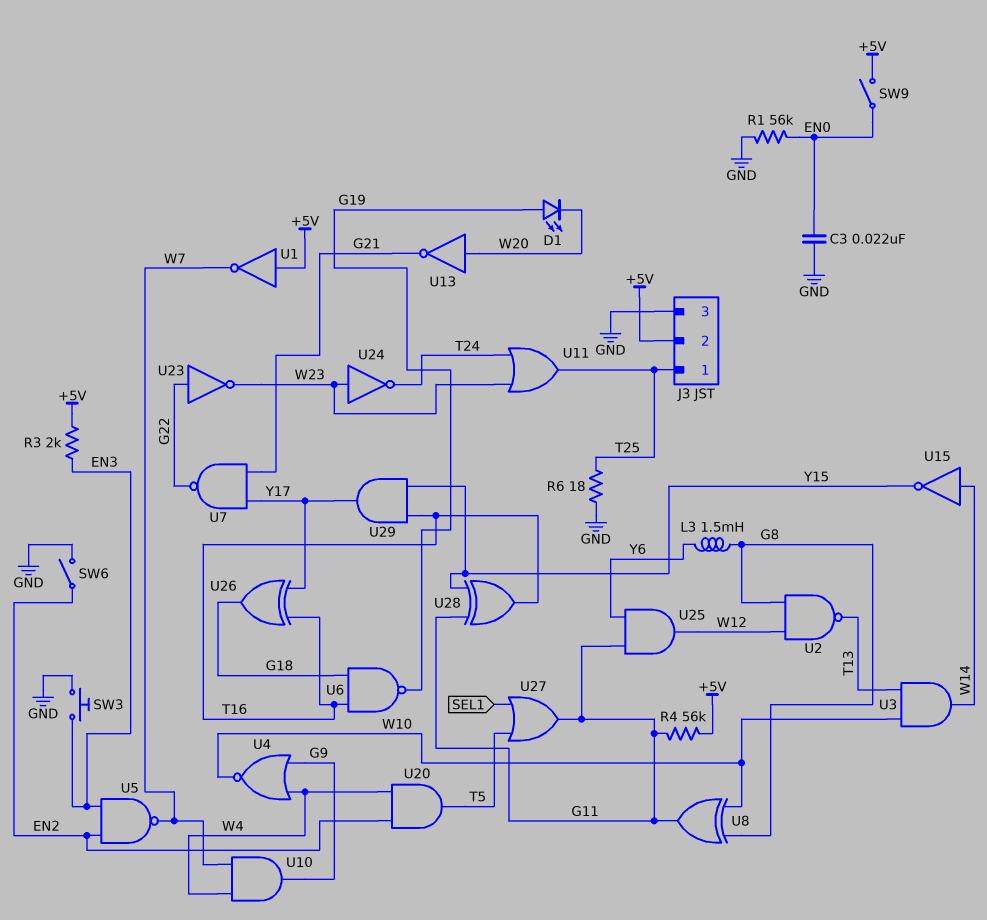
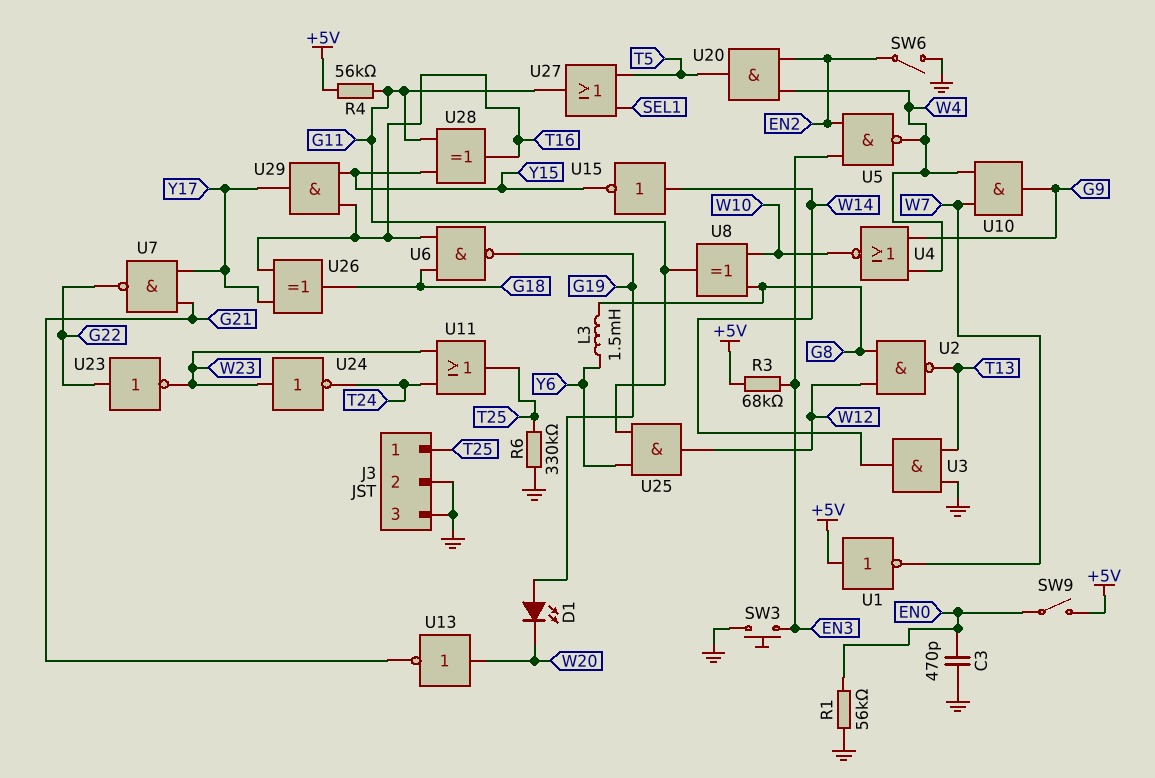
C3: 22nF (EN0, GND) -> 470pF (EN0, GND)
J3 pin 2: +5V -> GND
R3: 2k (+5V, EN3) -> 68k (+5V, EN3)
R6: 18 (GND, T25) -> 330k (GND, T25)
U3: AND (in T13, in W10, out W14) -> AND (in GND, in T13, out W14)
U5: NAND (in EN2, in EN3, out W7) -> NAND (in EN2, in EN3, out W4)

